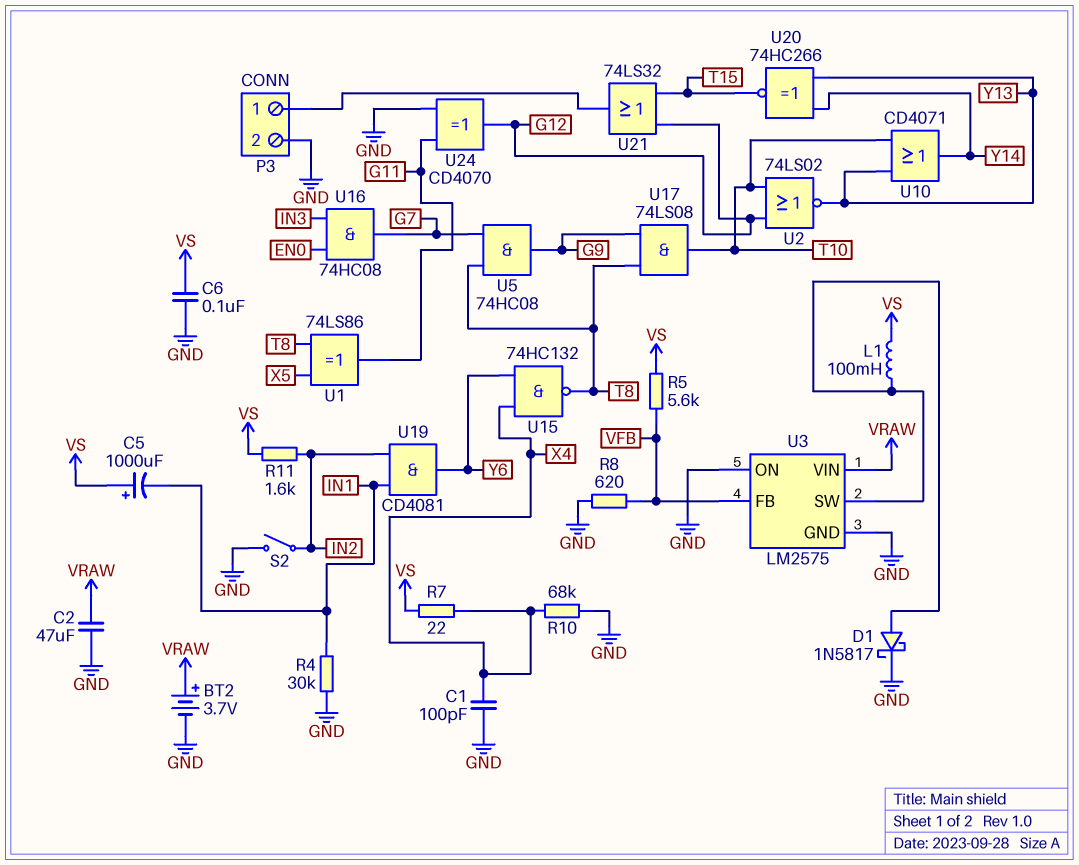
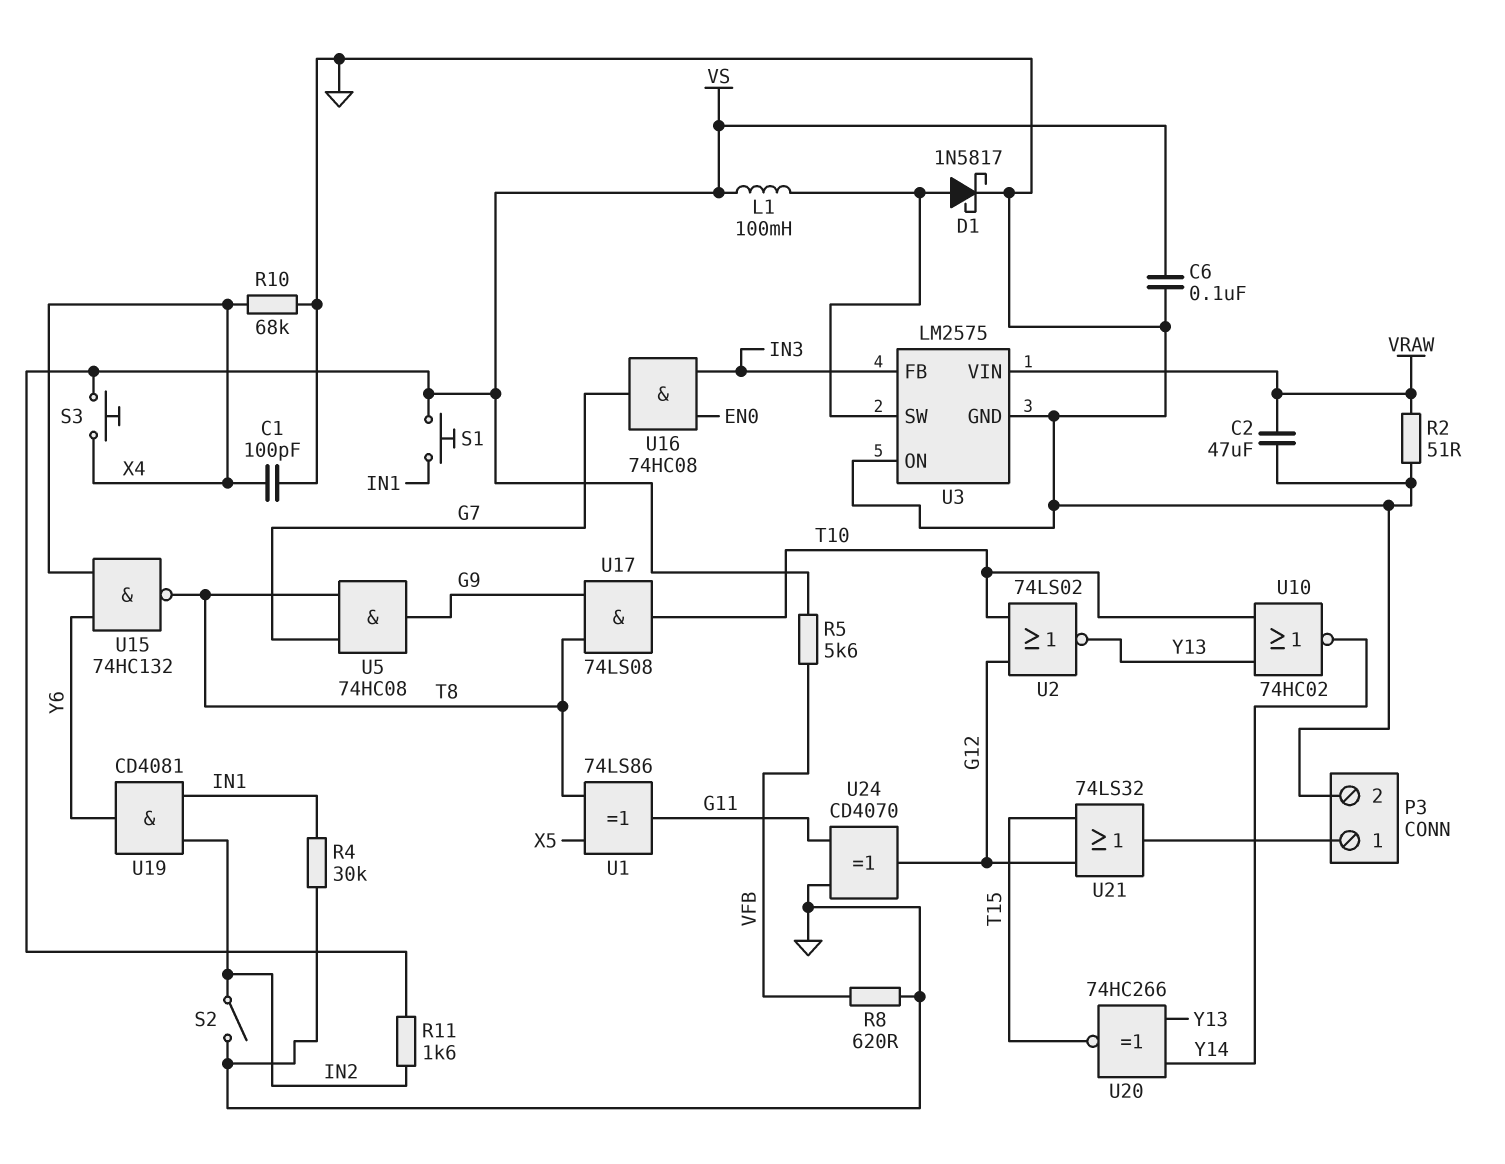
BT2: 3.7V (plus VRAW, minus GND) -> none
C5: 1000uF (plus VS, minus IN1) -> none
R2: none -> 51 (GND, VRAW)
R7: 22 (VS, X4) -> none
S1: none -> button (IN1, VS)
S3: none -> button (VS, X4)
U3 pin FB: VFB -> IN3
U10: OR CD4071 (in T10, in Y13, out Y14) -> NOR 74HC02 (in T10, in Y13, out Y14)

